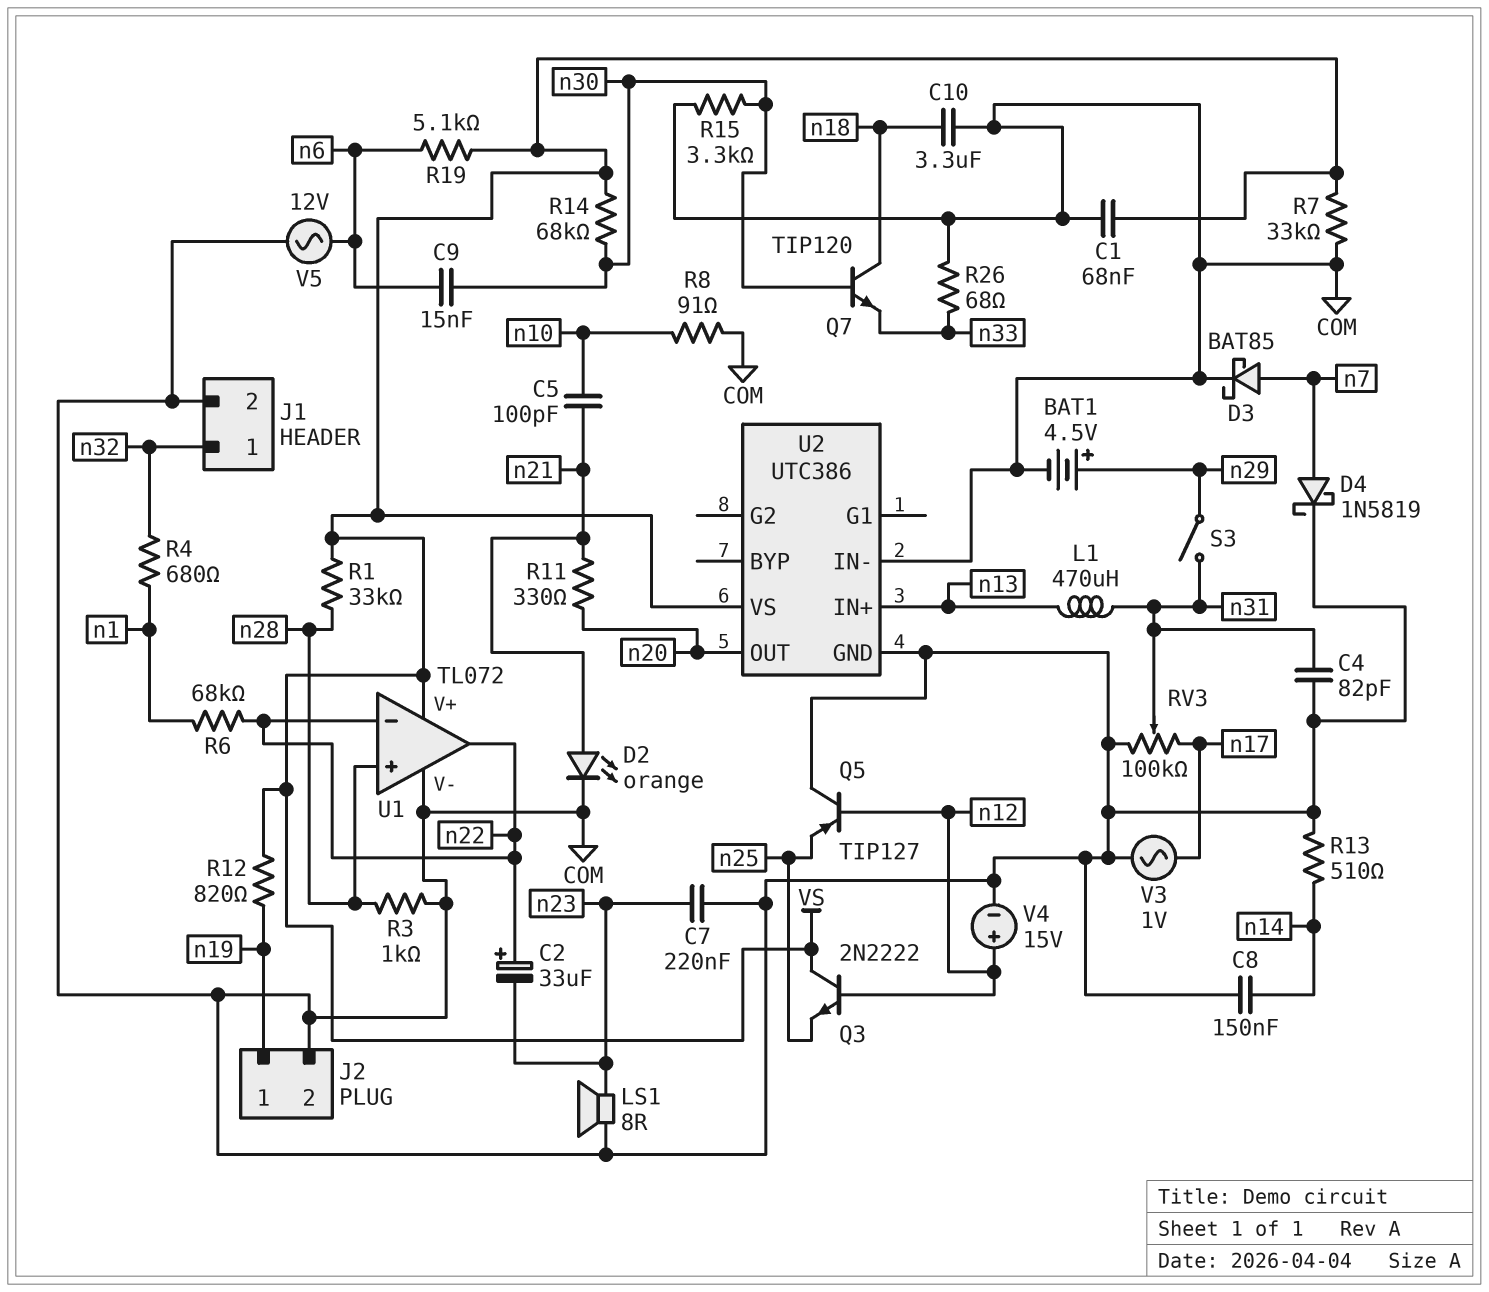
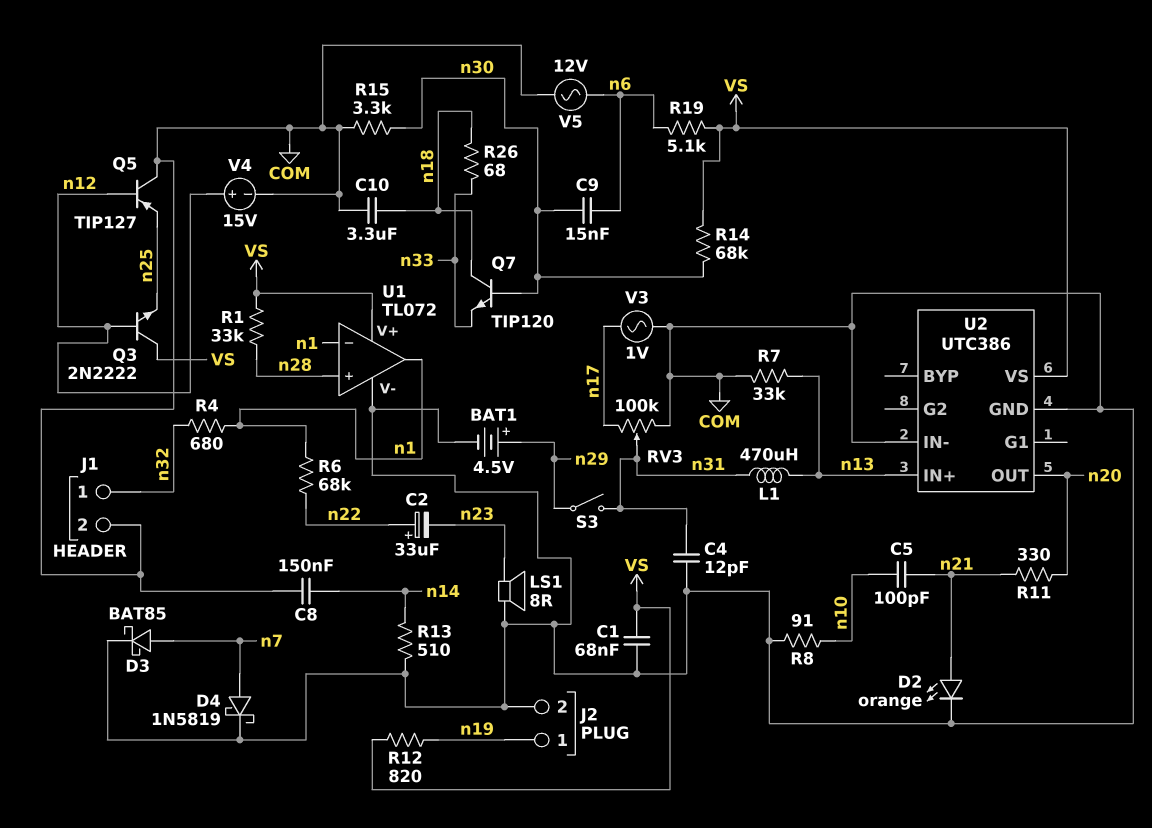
C4: 82pF (COM, n31) -> 12pF (COM, n31)
C7: 220nF (COM, n23) -> none
R3: 1k (COM, n28) -> none
R7: 33k (COM, VS) -> 33k (COM, n13)
R26: 68 (COM, n33) -> 68 (n18, n33)
U1 pin in-: n22 -> n1
U1 pin out: n22 -> n1

